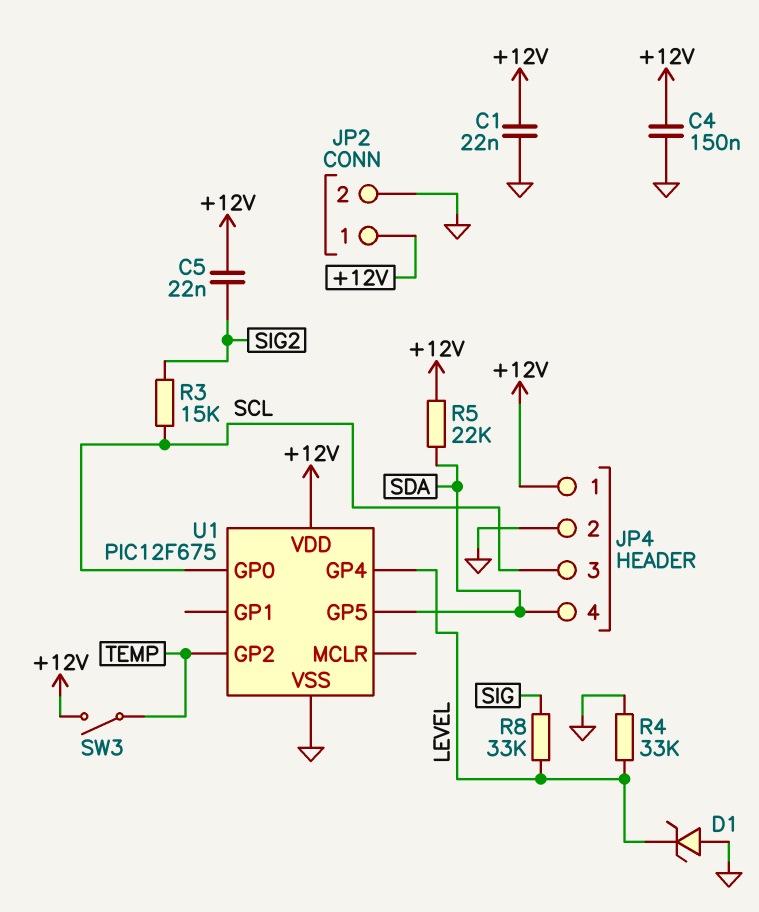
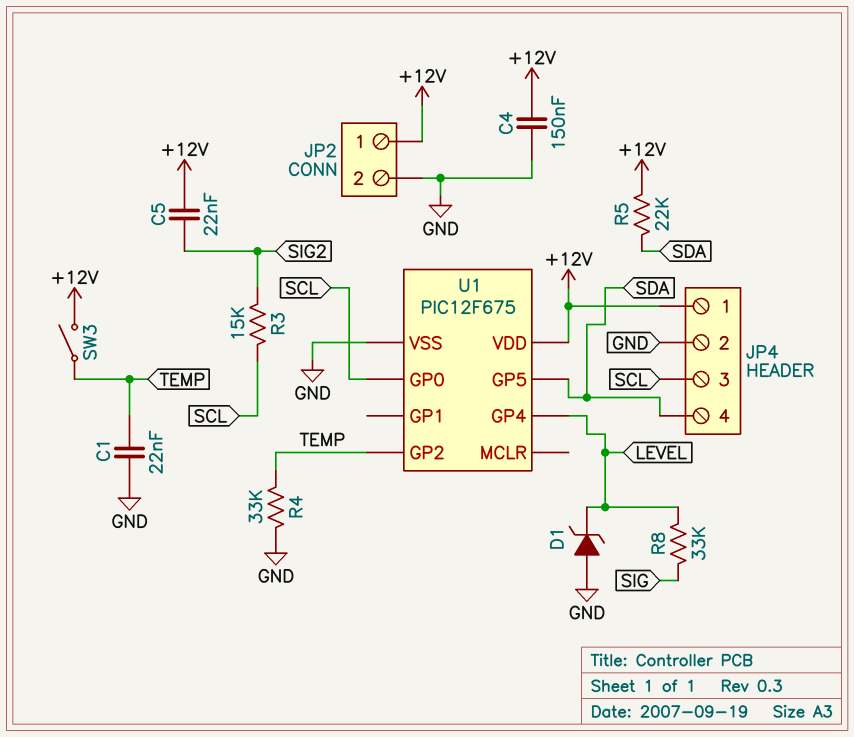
C1: 22nF (+12V, GND) -> 22nF (GND, TEMP)
R4: 33k (GND, LEVEL) -> 33k (GND, TEMP)

